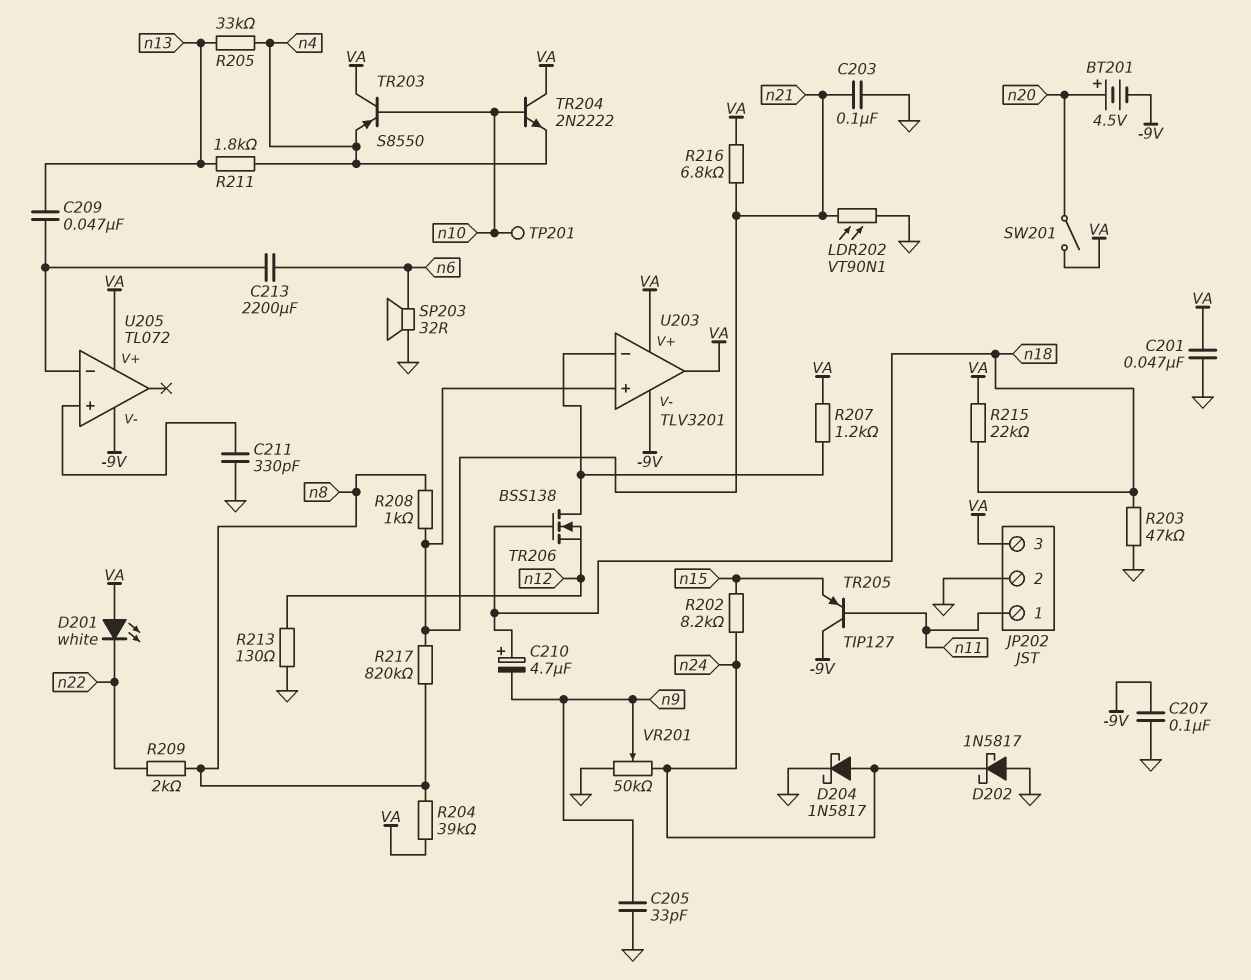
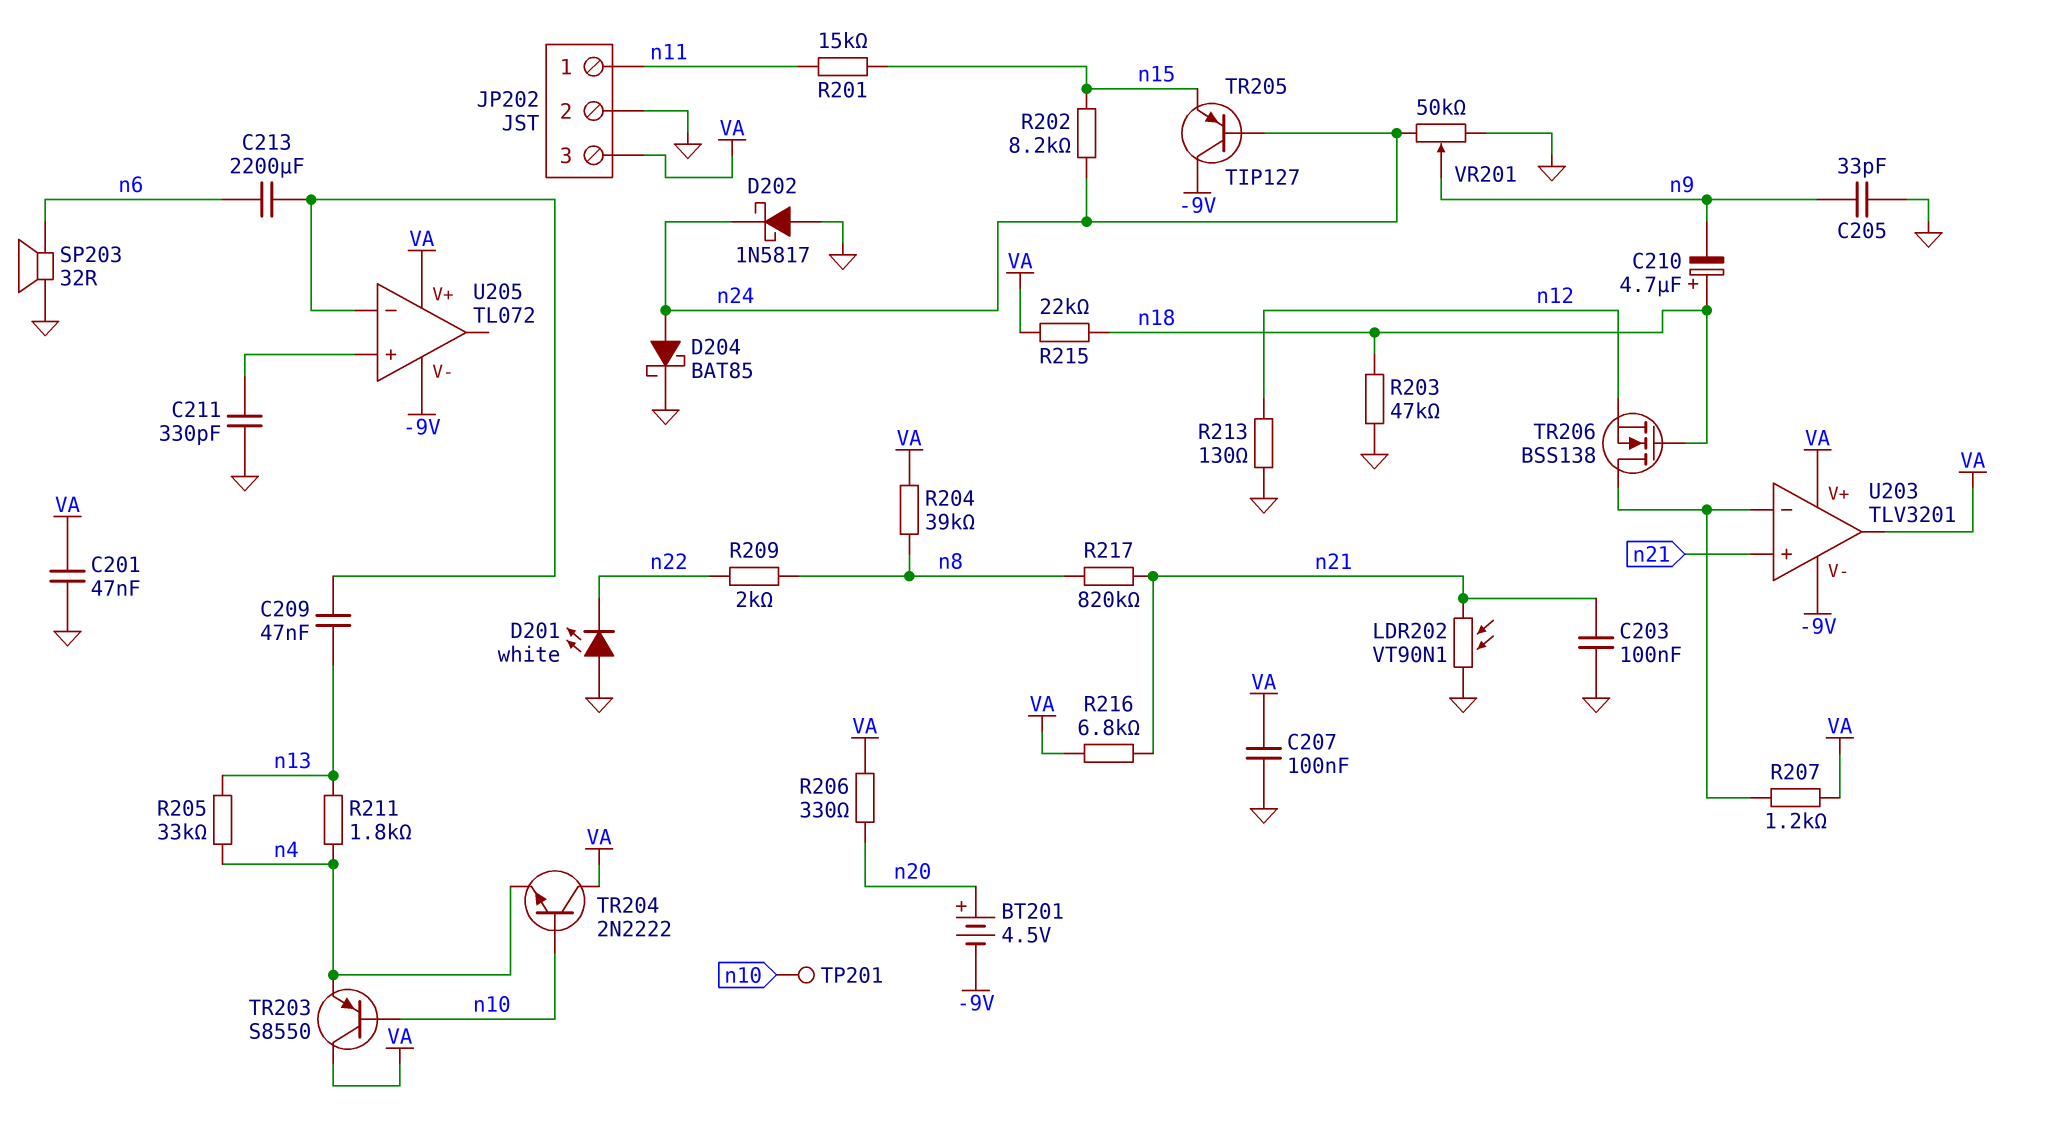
C207: 100nF (-9V, GND) -> 100nF (GND, VA)
D201: LED white (A VA, K n22) -> LED white (A GND, K n22)
D204: schottky 1N5817 (A n24, K GND) -> schottky BAT85 (A n24, K GND)
R201: none -> 15k (n11, n15)
R206: none -> 330 (VA, n20)
R208: 1k (n8, n21) -> none
SW201: switch (VA, n20) -> none
TR205: PNP TIP127 (B n11, C -9V, E n15) -> PNP TIP127 (B n24, C -9V, E n15)

